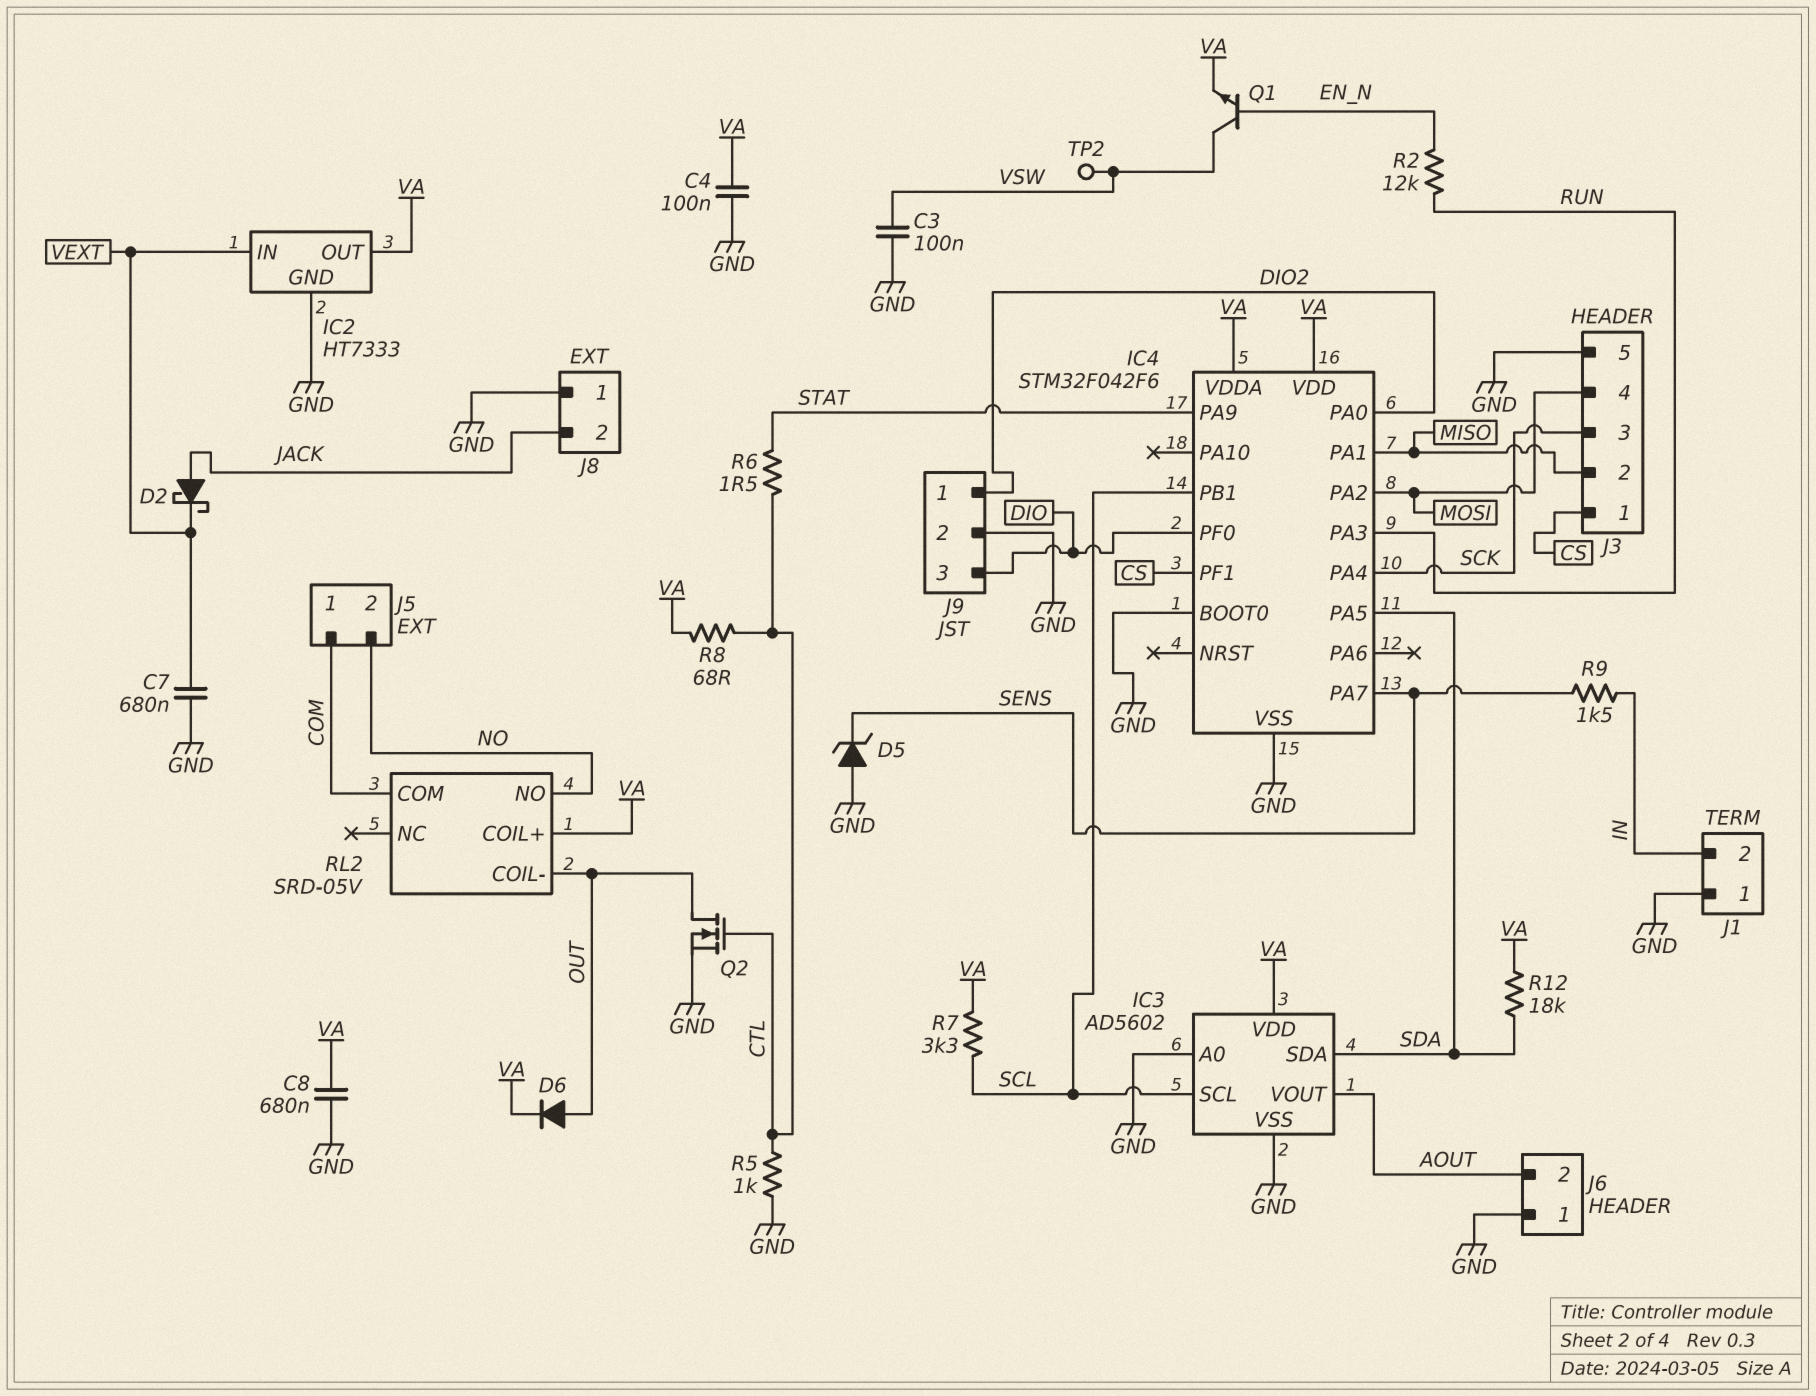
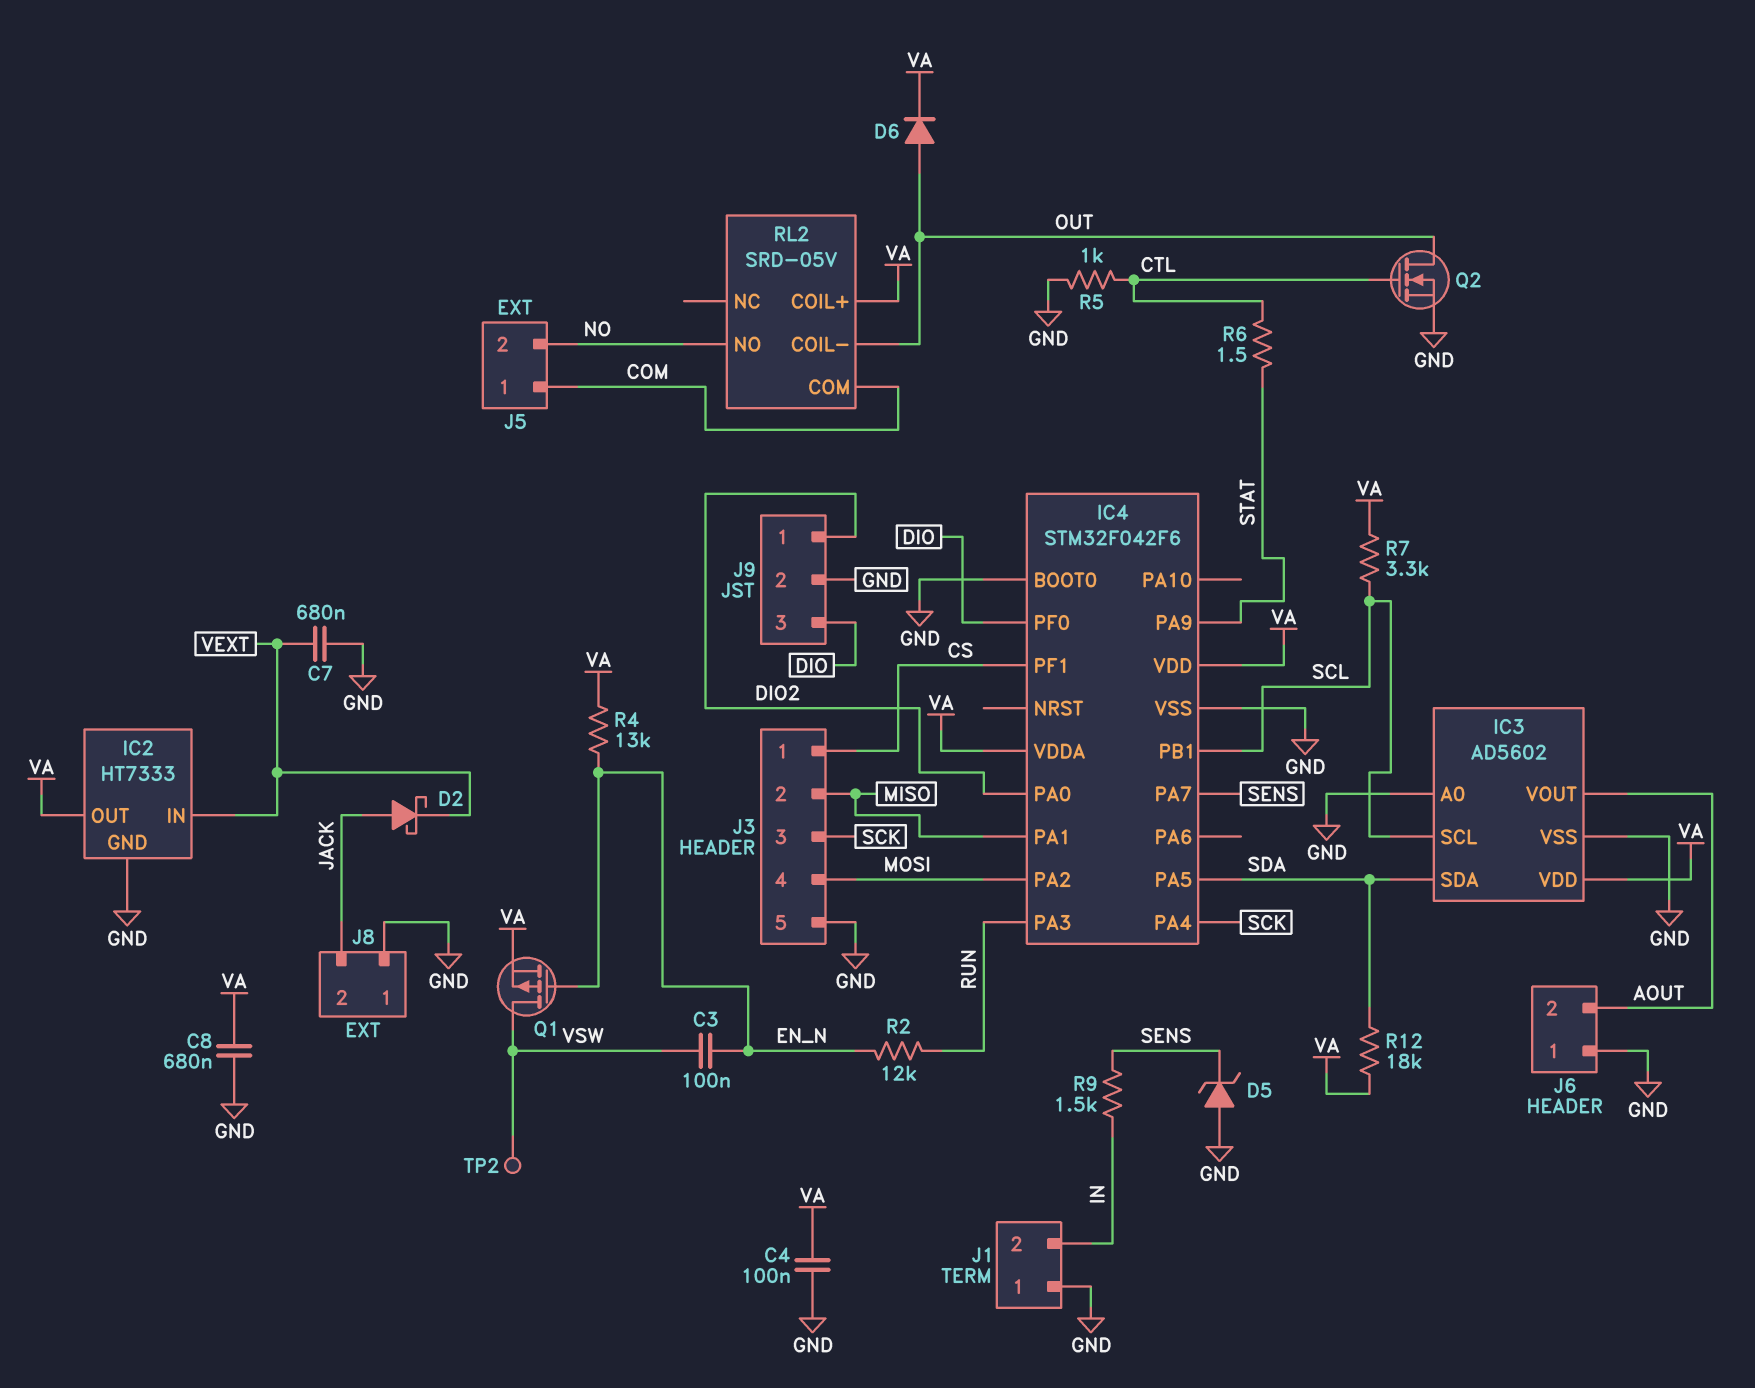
C3: 100nF (GND, VSW) -> 100nF (EN_N, VSW)
Q1: NPN (B EN_N, C VSW, E VA) -> PMOS (G EN_N, D VSW, S VA)
R4: none -> 13k (EN_N, VA)
R8: 68 (CTL, VA) -> none

